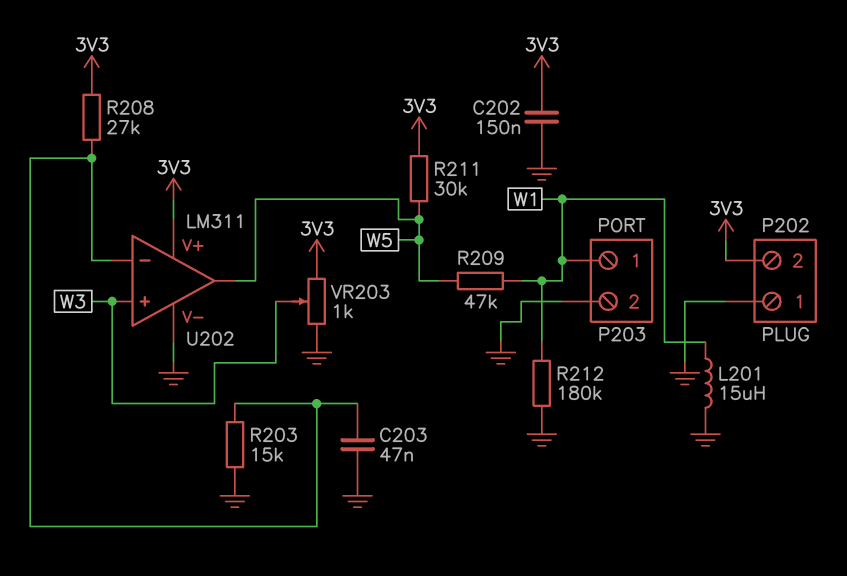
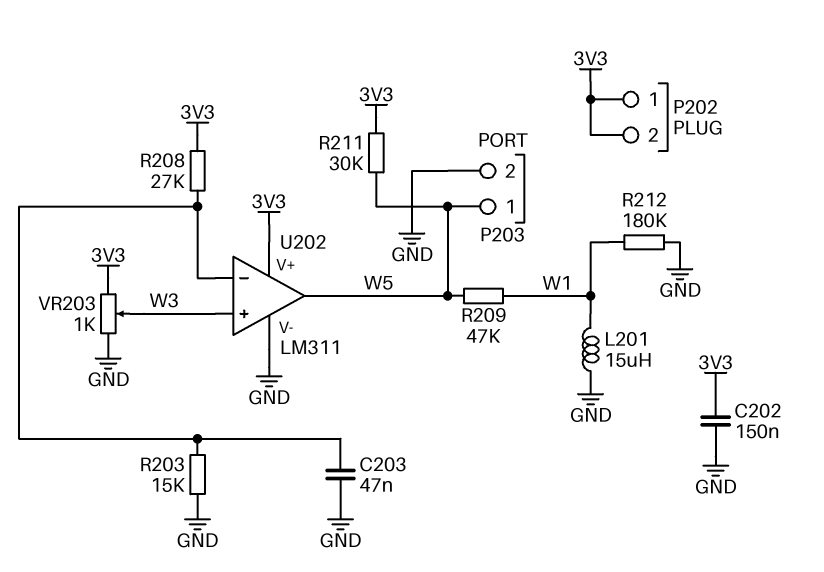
P202 pin 1: GND -> 3V3
P203 pin 1: W1 -> W5

